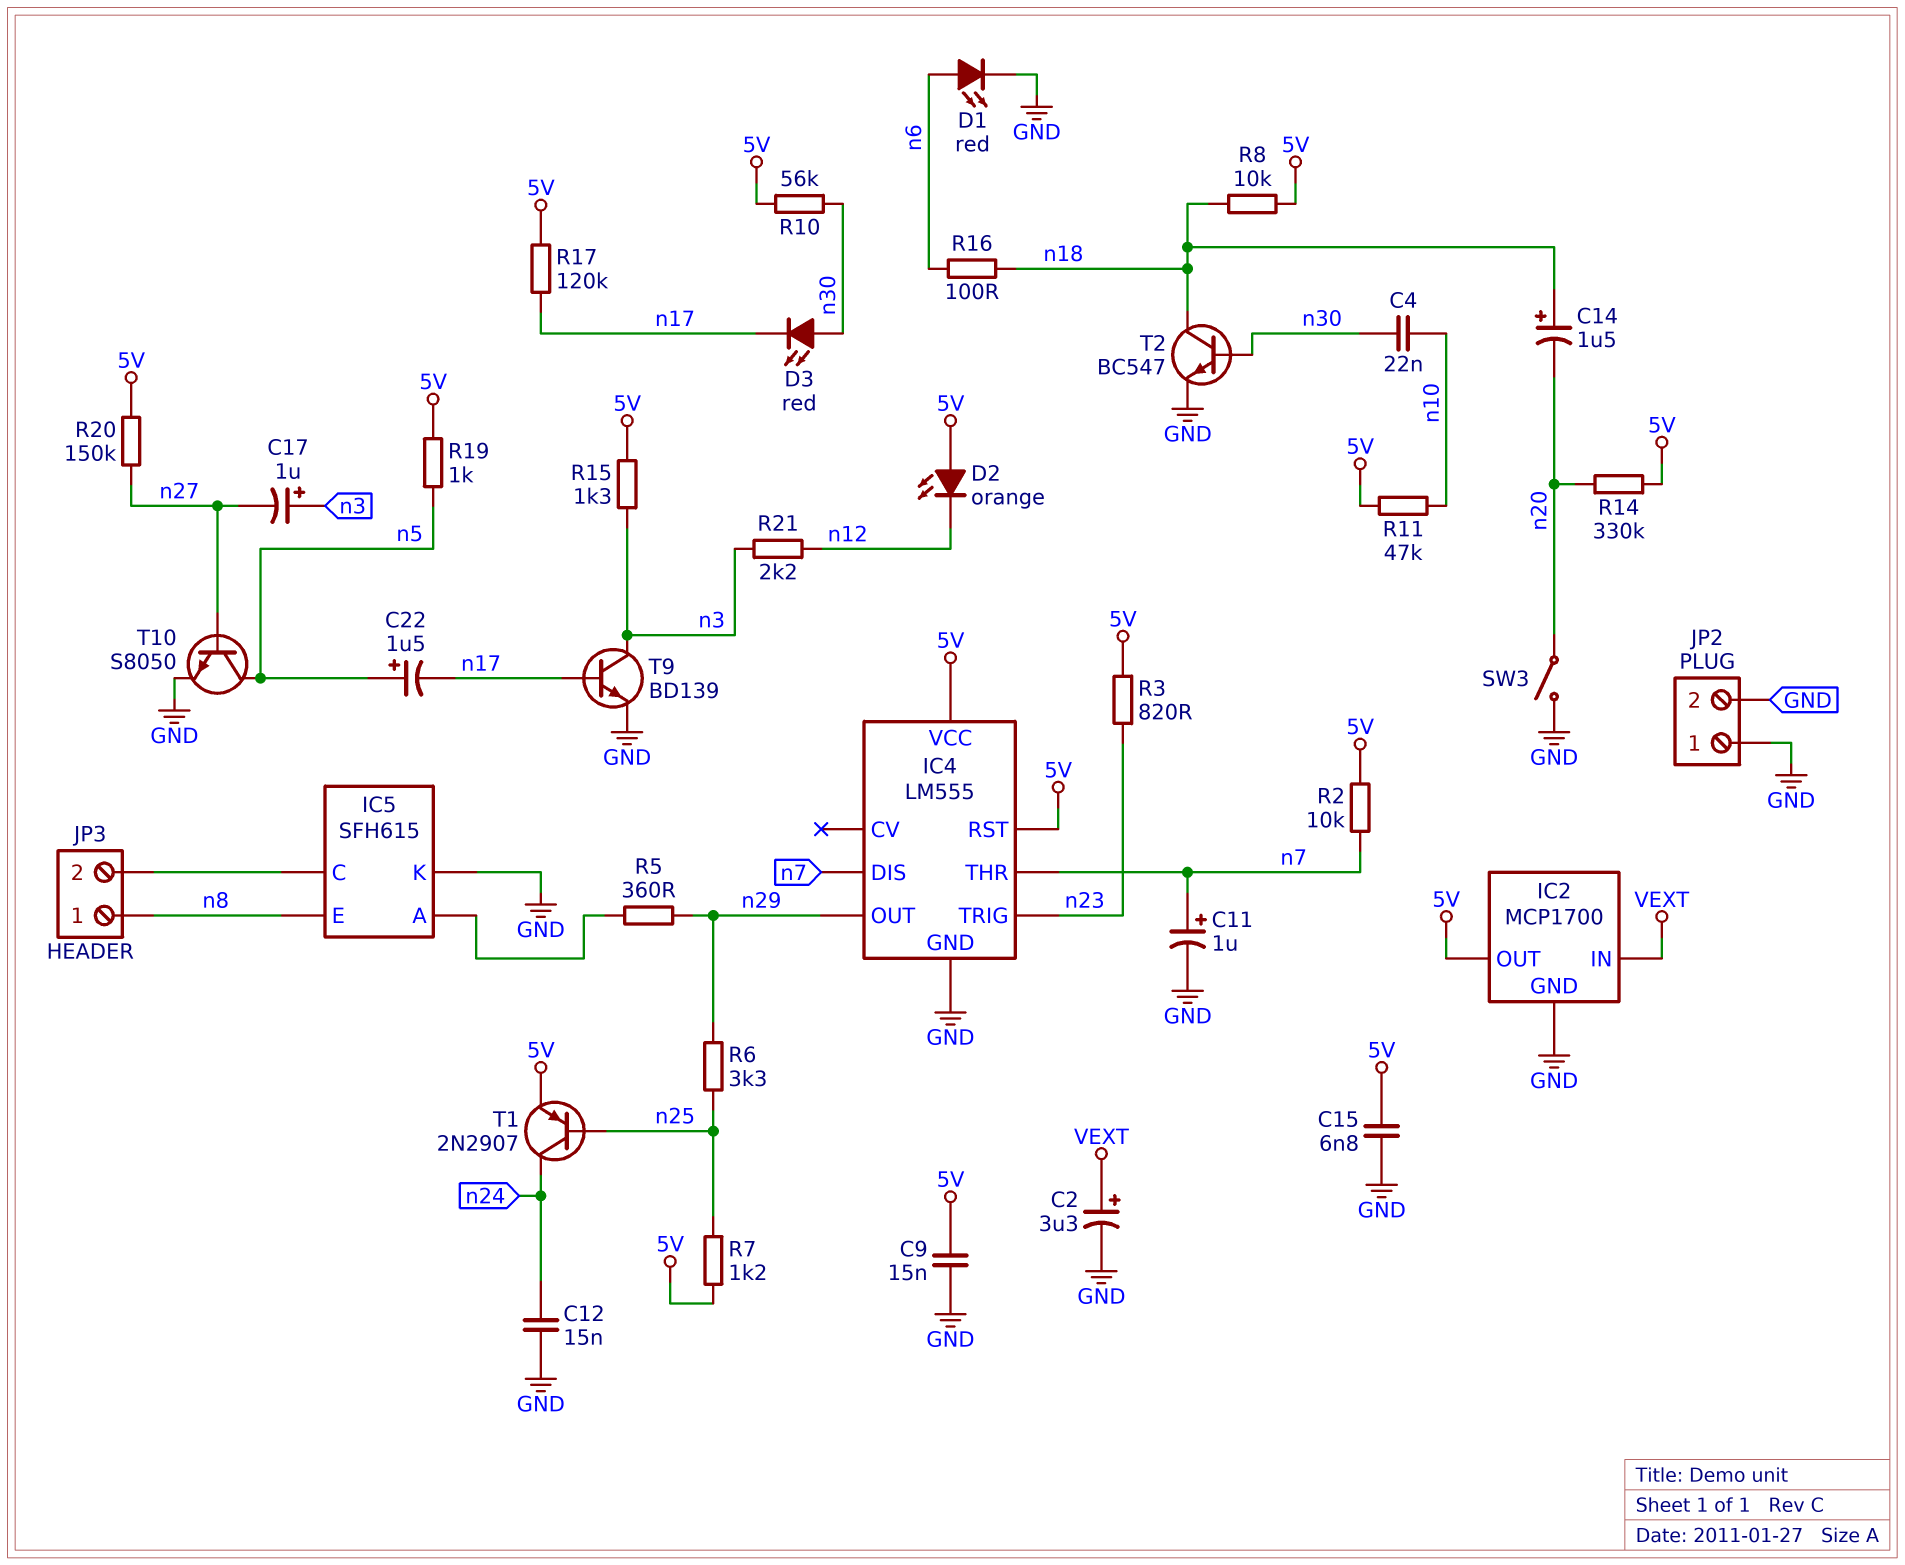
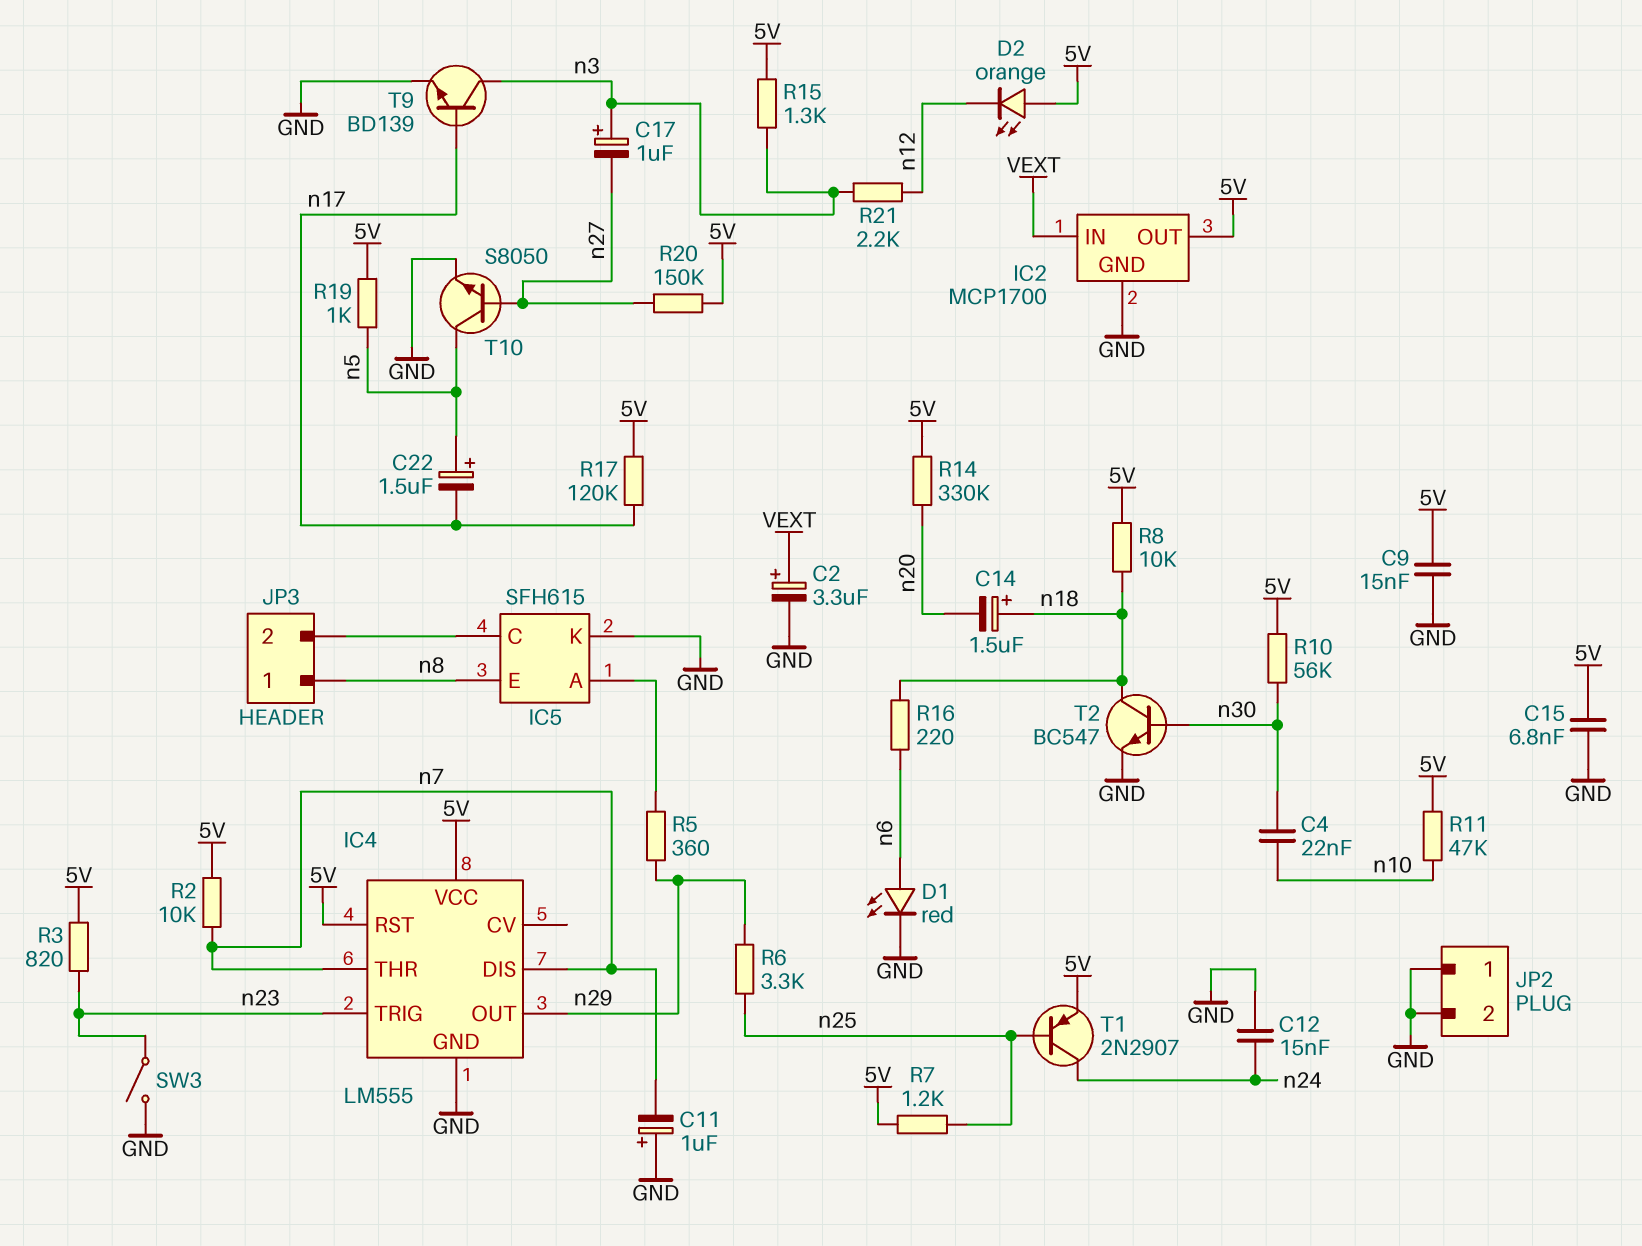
C11: 1uF (plus n7, minus GND) -> 1uF (plus GND, minus n7)
D3: LED red (A n30, K n17) -> none
R16: 100 (n6, n18) -> 220 (n6, n18)
SW3: switch (GND, n20) -> switch (GND, n23)

